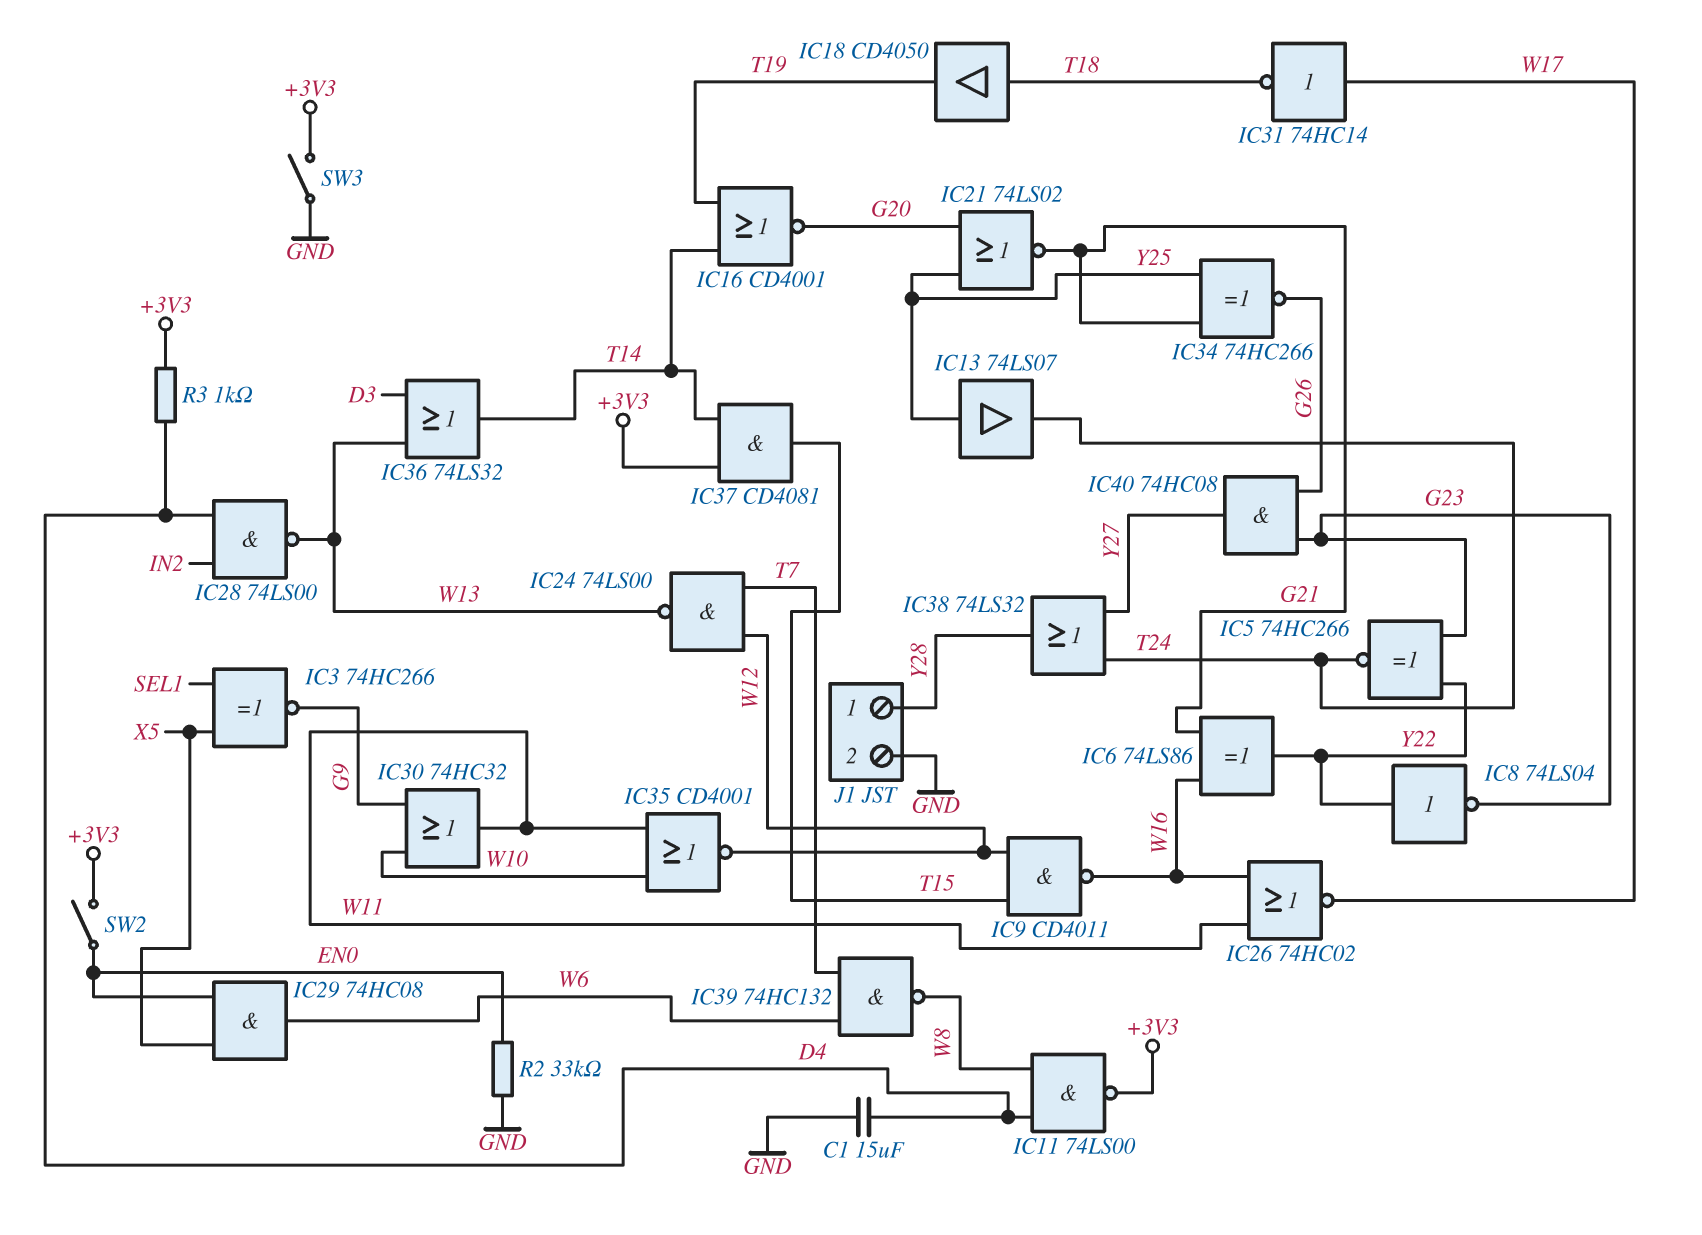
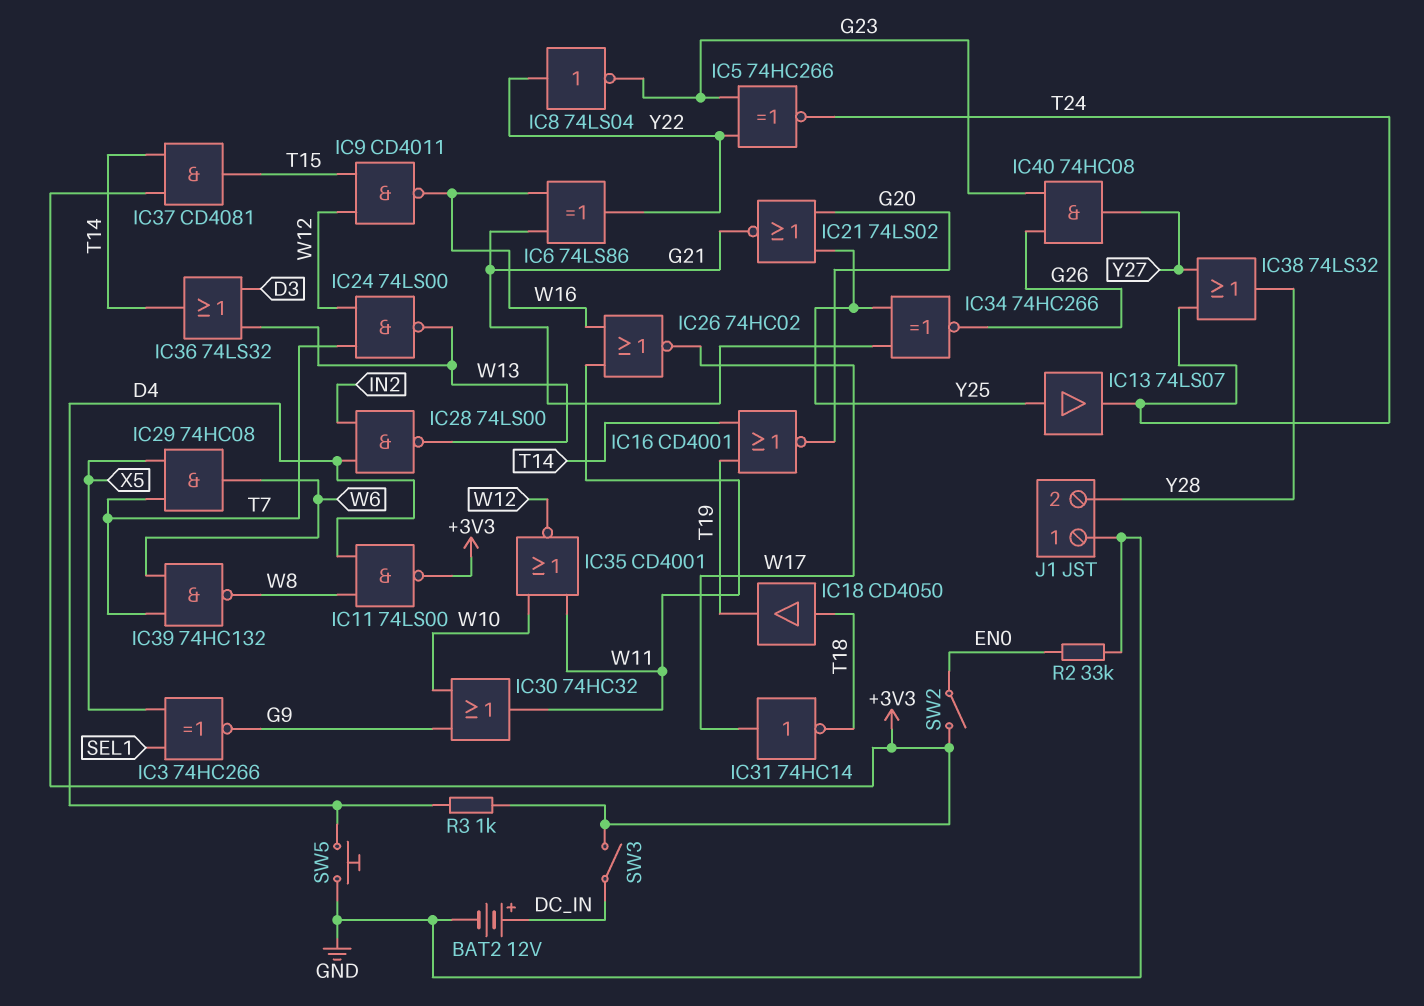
BAT2: none -> 12V (plus DC_IN, minus GND)
C1: 15uF (D4, GND) -> none
IC29: AND 74HC08 (in EN0, in X5, out W6) -> AND 74HC08 (in T7, in X5, out W6)
J1 pin 1: Y28 -> GND
J1 pin 2: GND -> Y28
SW3: switch (+3V3, GND) -> switch (+3V3, DC_IN)
SW5: none -> button (D4, GND)

